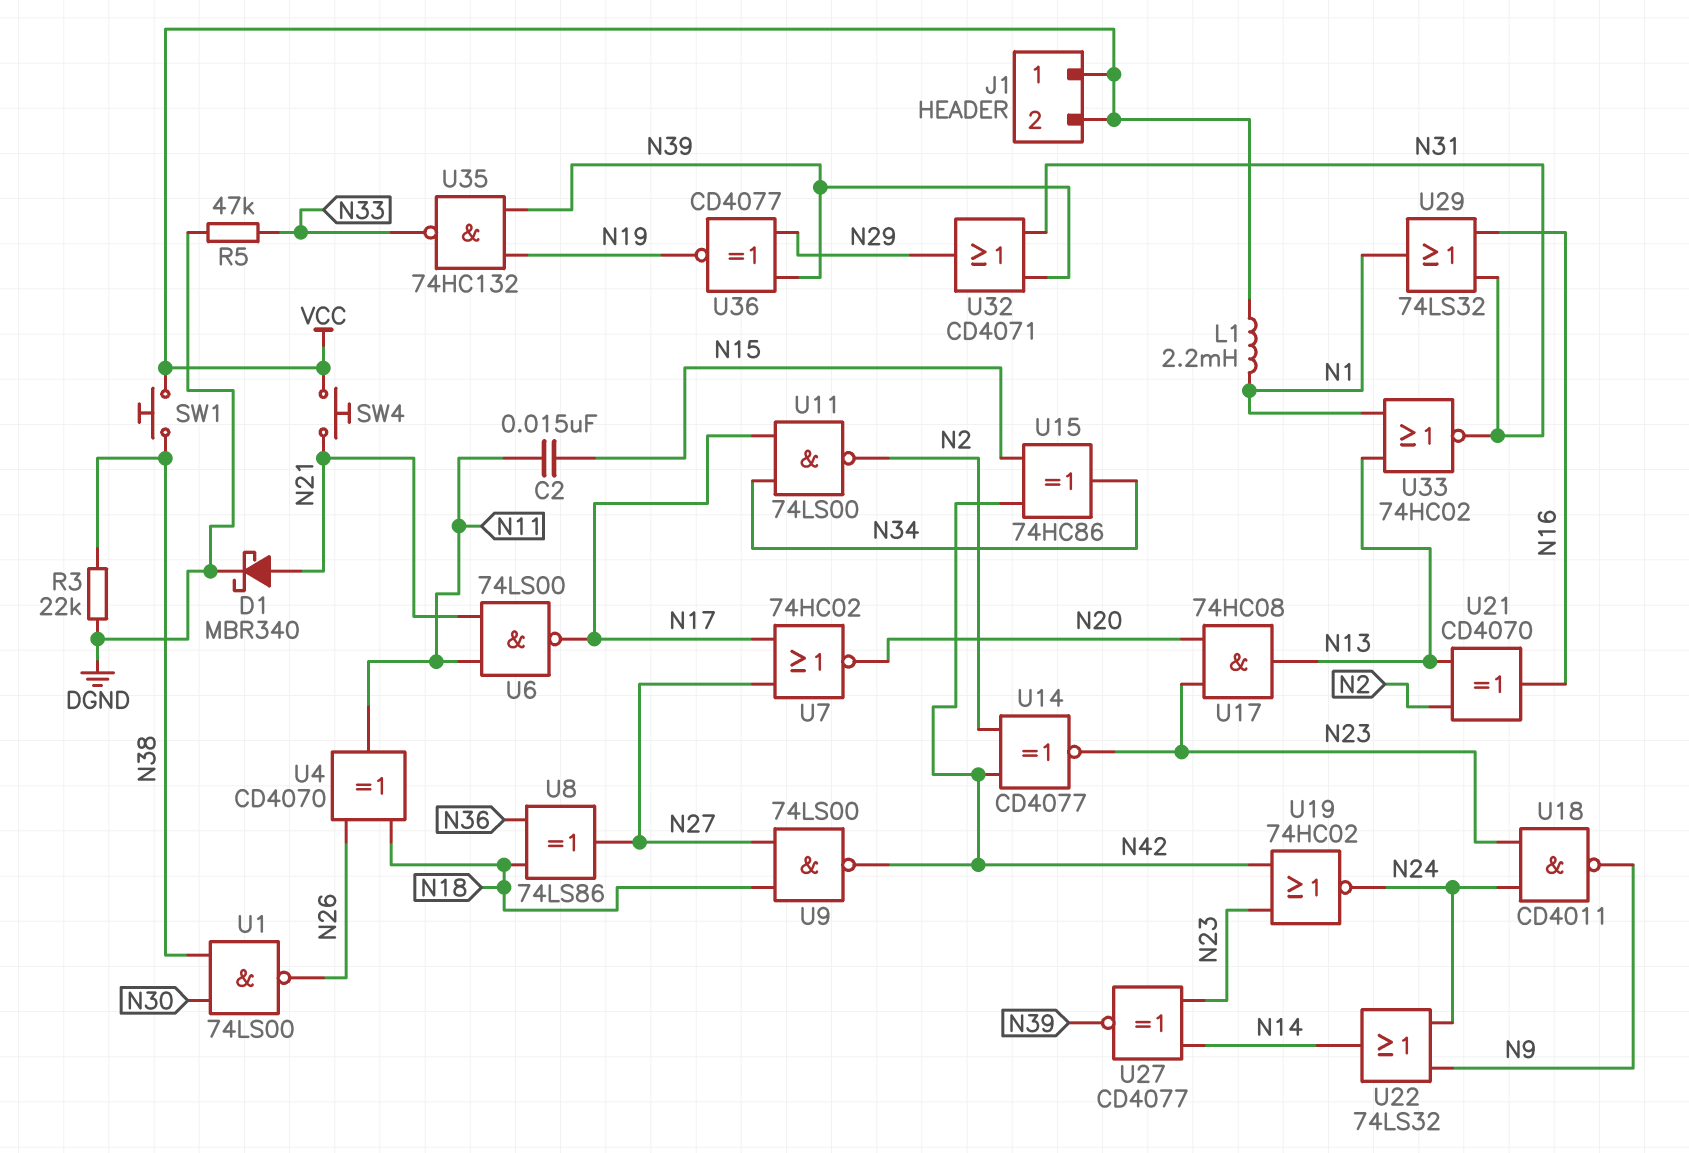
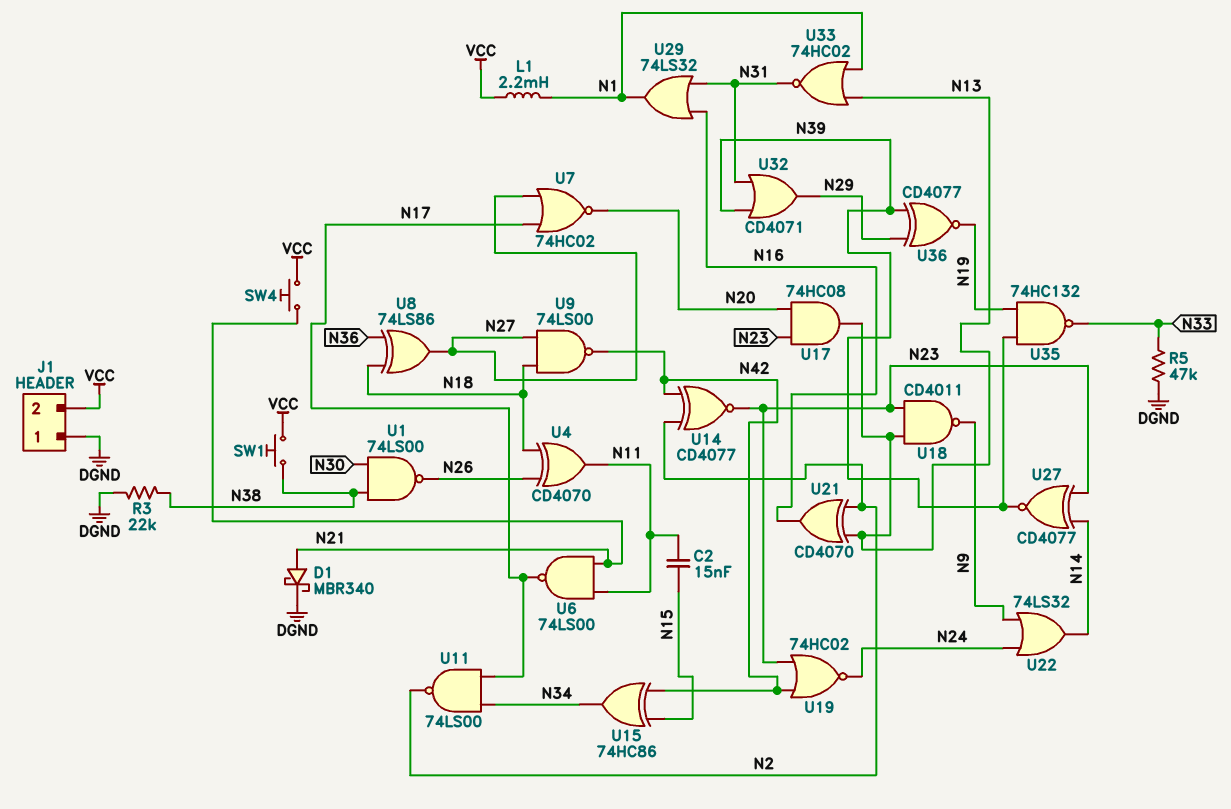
J1 pin 1: VCC -> DGND
U18: NAND CD4011 (in N23, in N24, out N9) -> NAND CD4011 (in N13, in N23, out N9)

